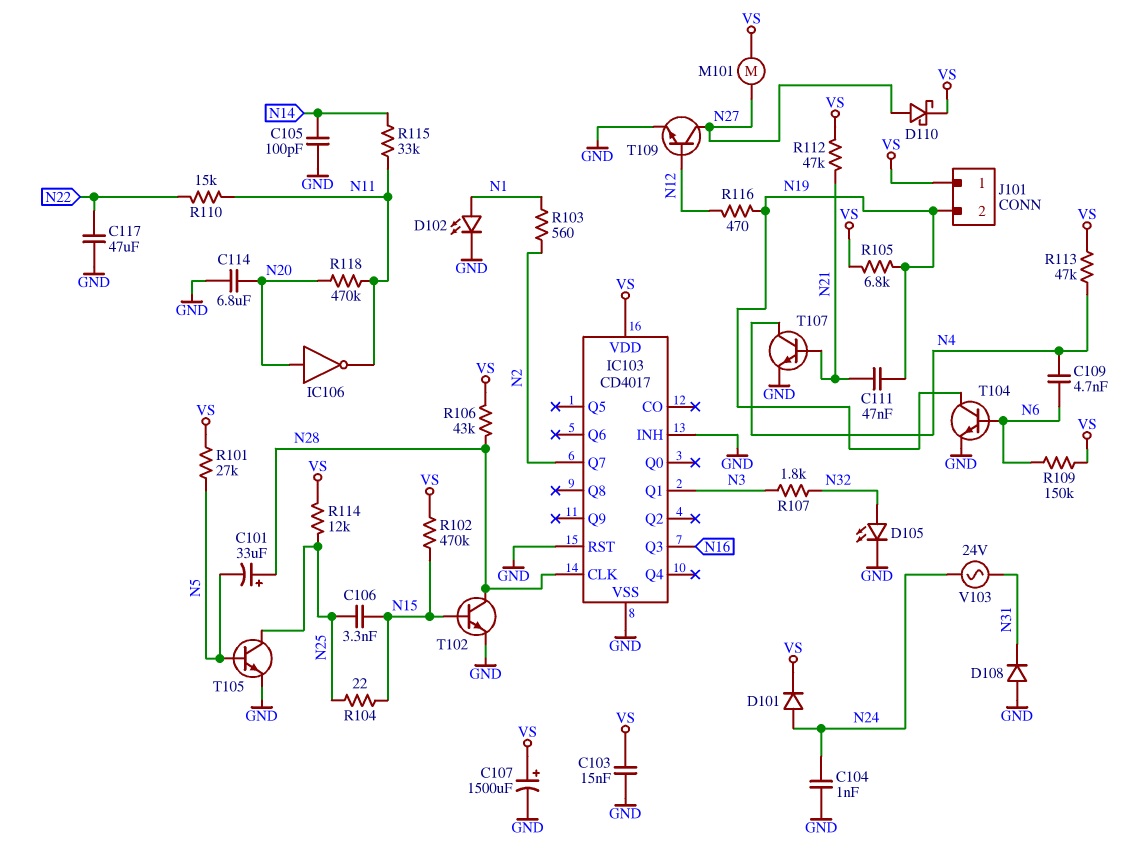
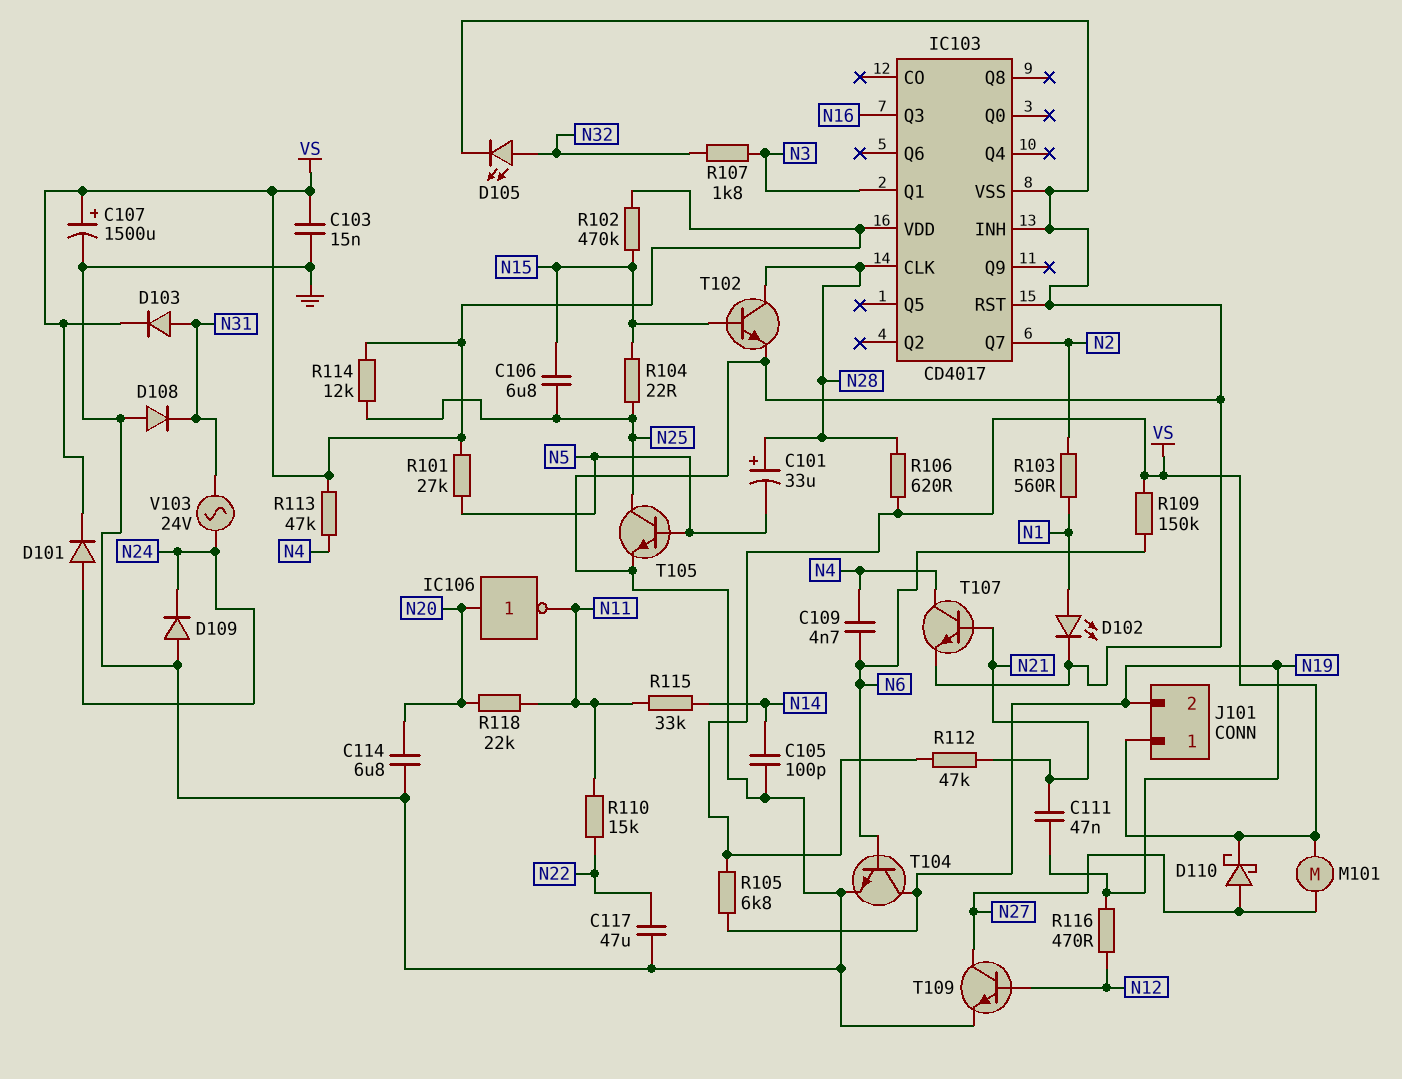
C104: 1nF (GND, N24) -> none
C106: 3.3nF (N15, N25) -> 6.8uF (N15, N25)
D103: none -> diode (A N31, K VS)
D109: none -> diode (A GND, K N24)
R106: 43k (N28, VS) -> 620 (N28, VS)
R118: 470k (N11, N20) -> 22k (N11, N20)

